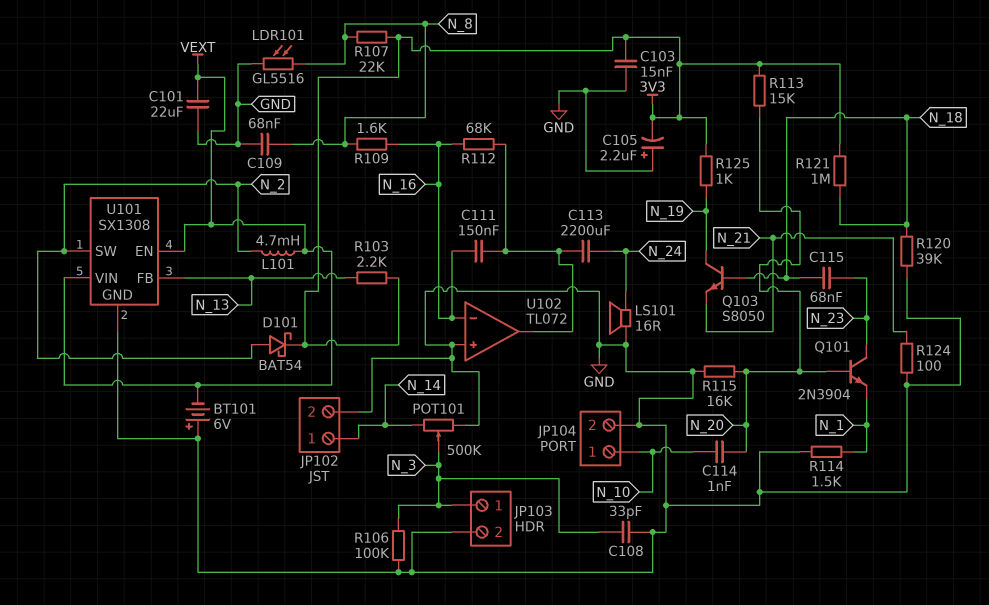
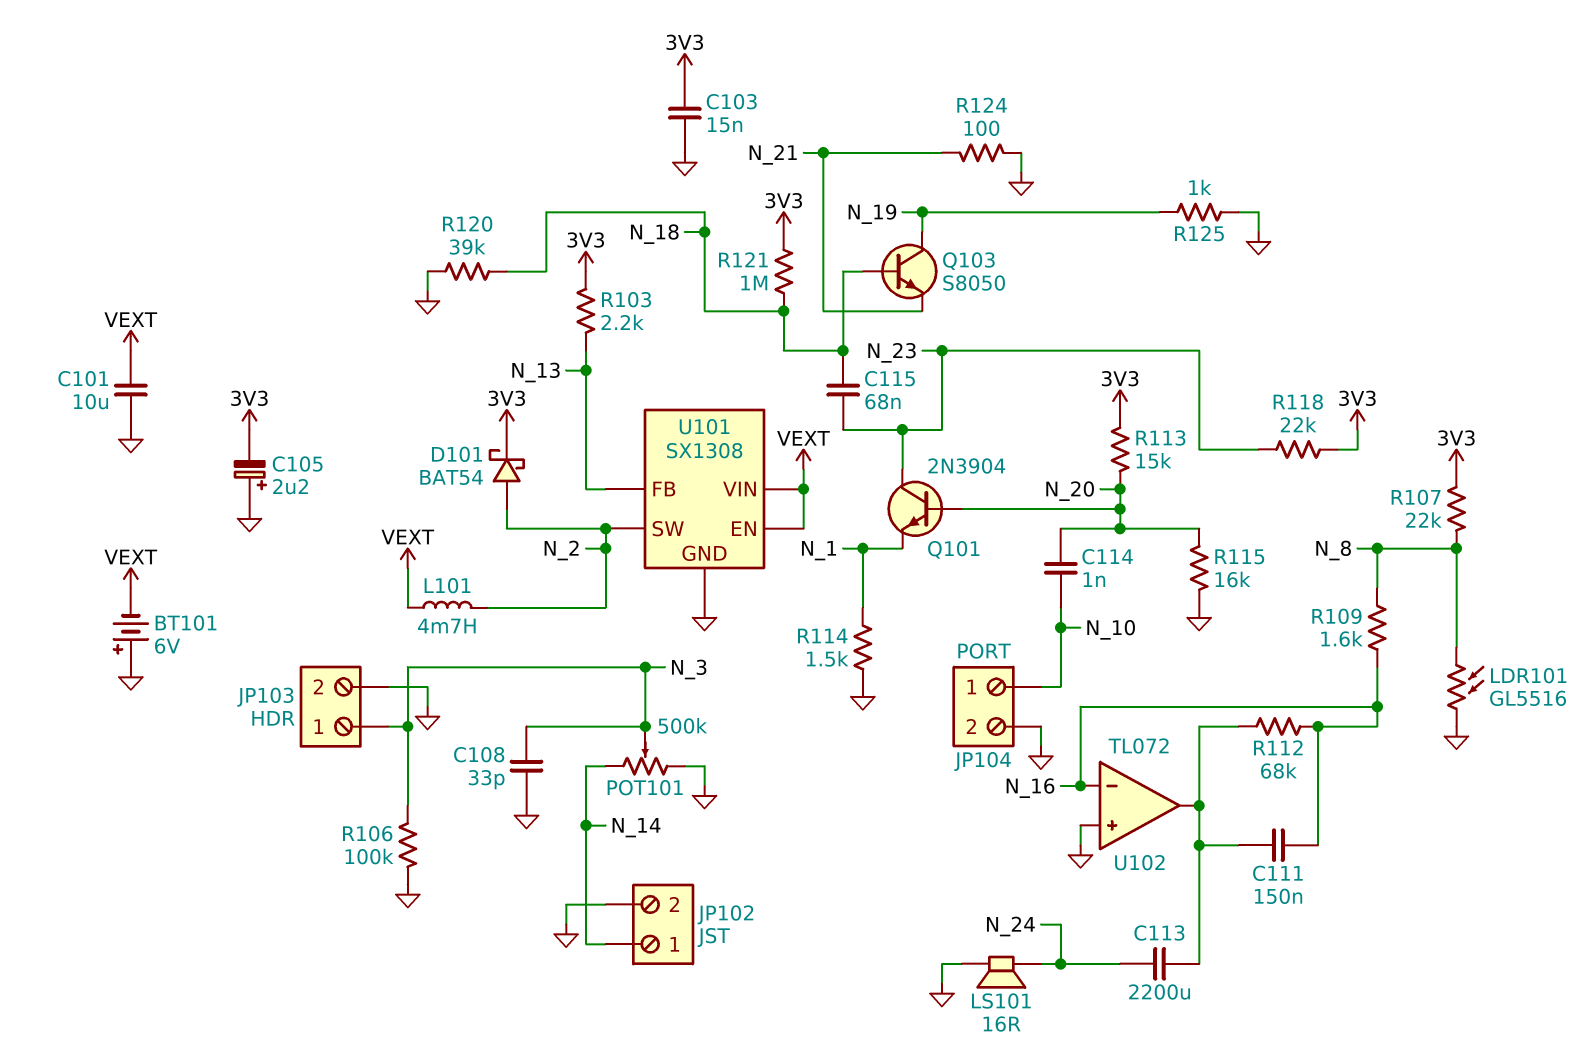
C101: 22uF (GND, VEXT) -> 10uF (GND, VEXT)
C109: 68nF (GND, N_8) -> none
R118: none -> 22k (3V3, N_23)
R125: 1k (3V3, N_19) -> 1k (GND, N_19)

